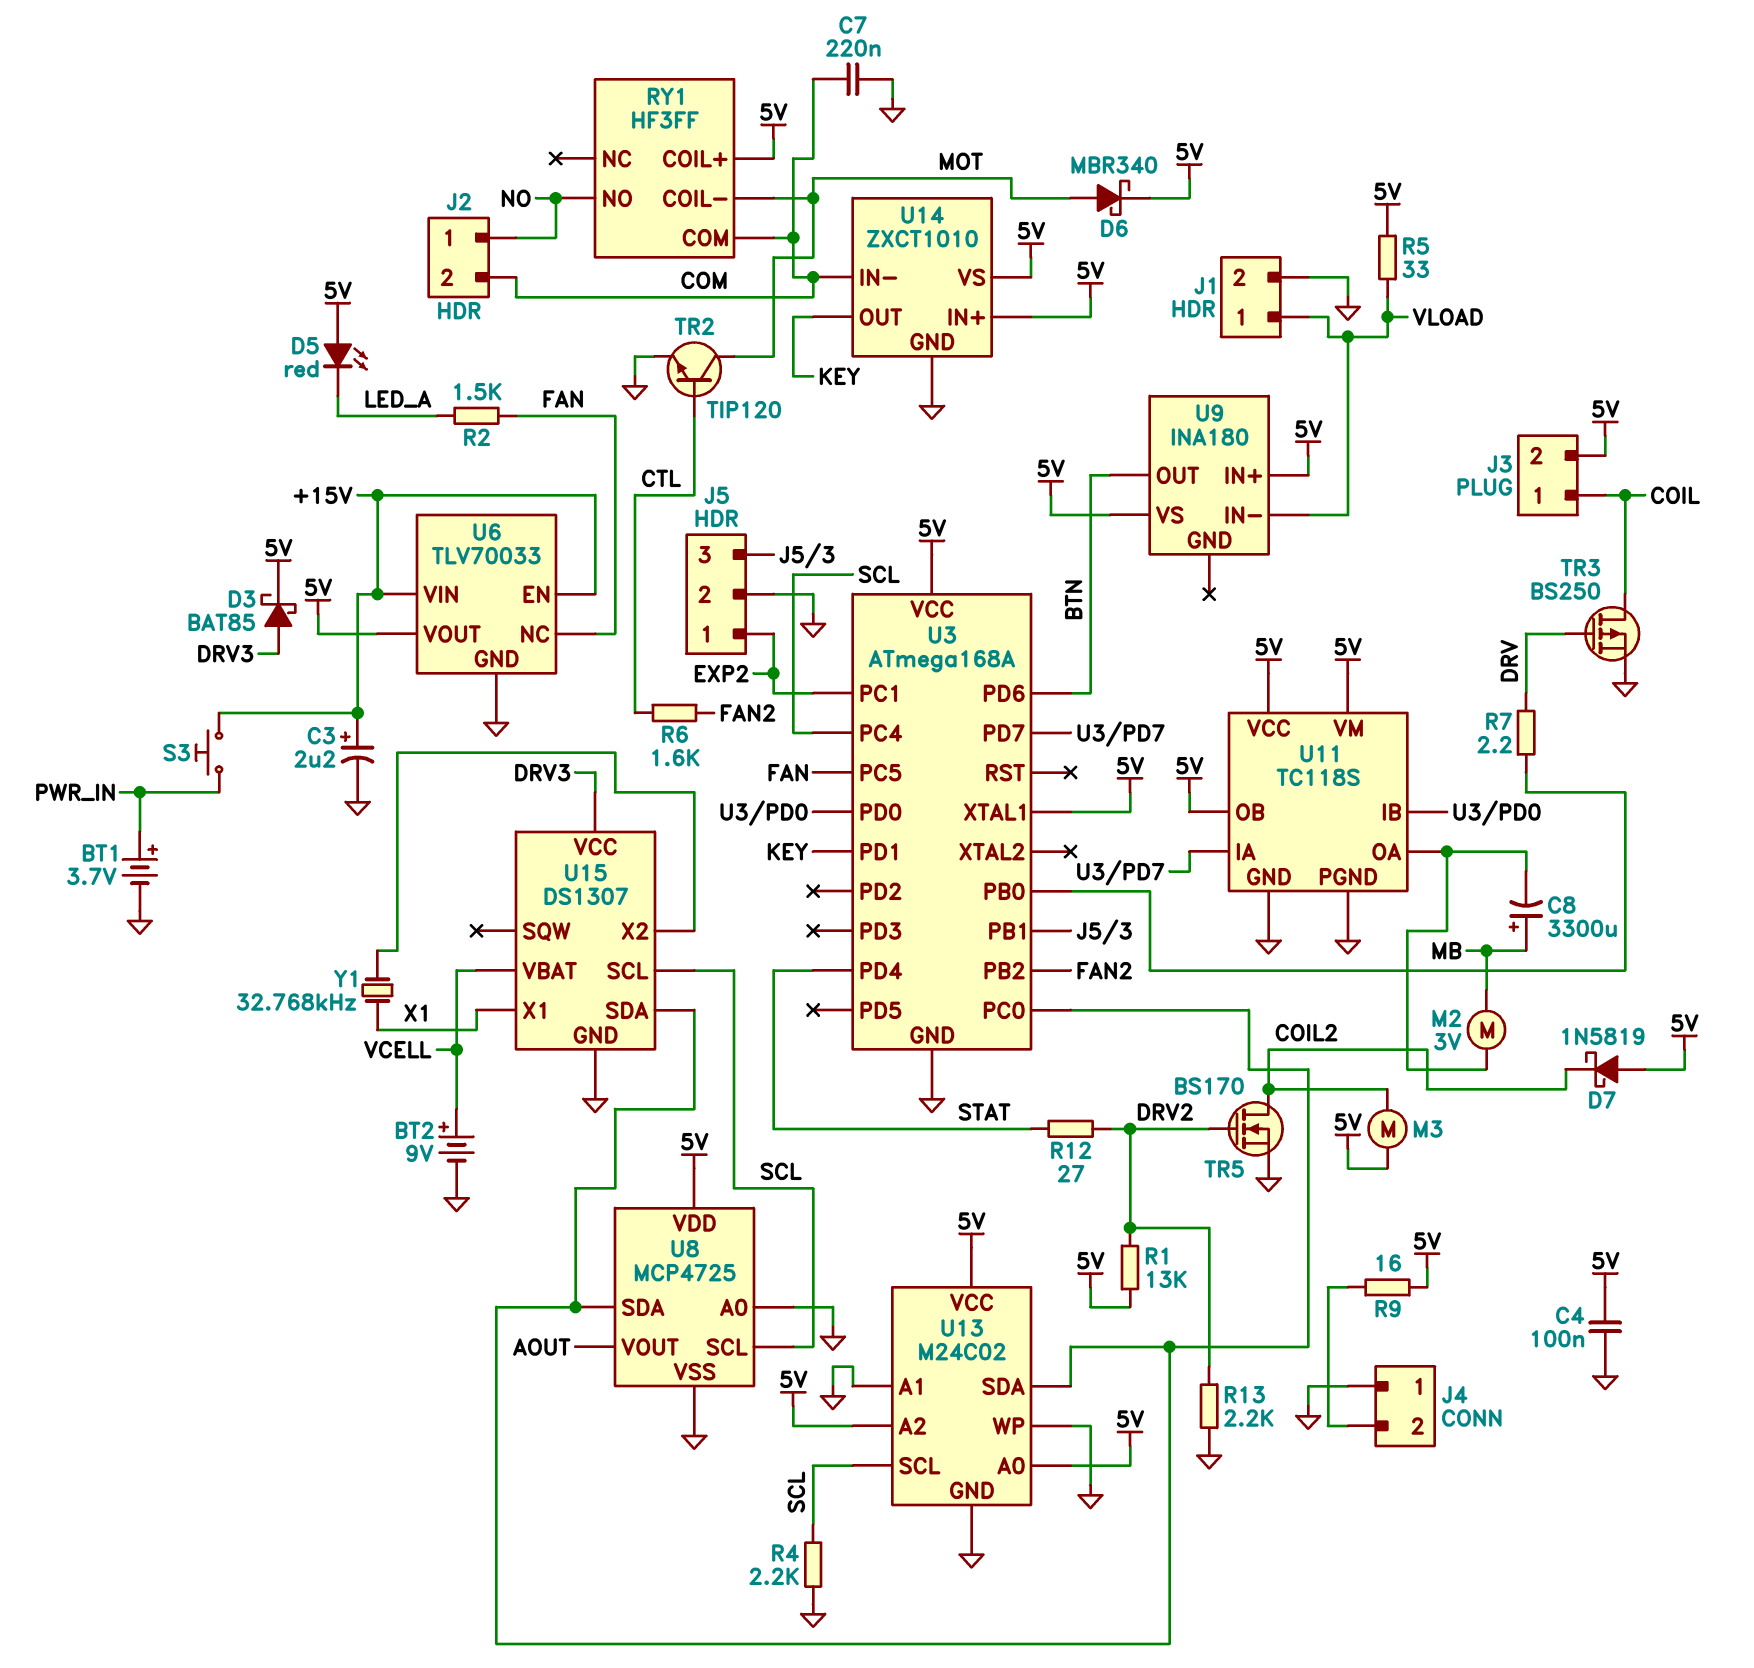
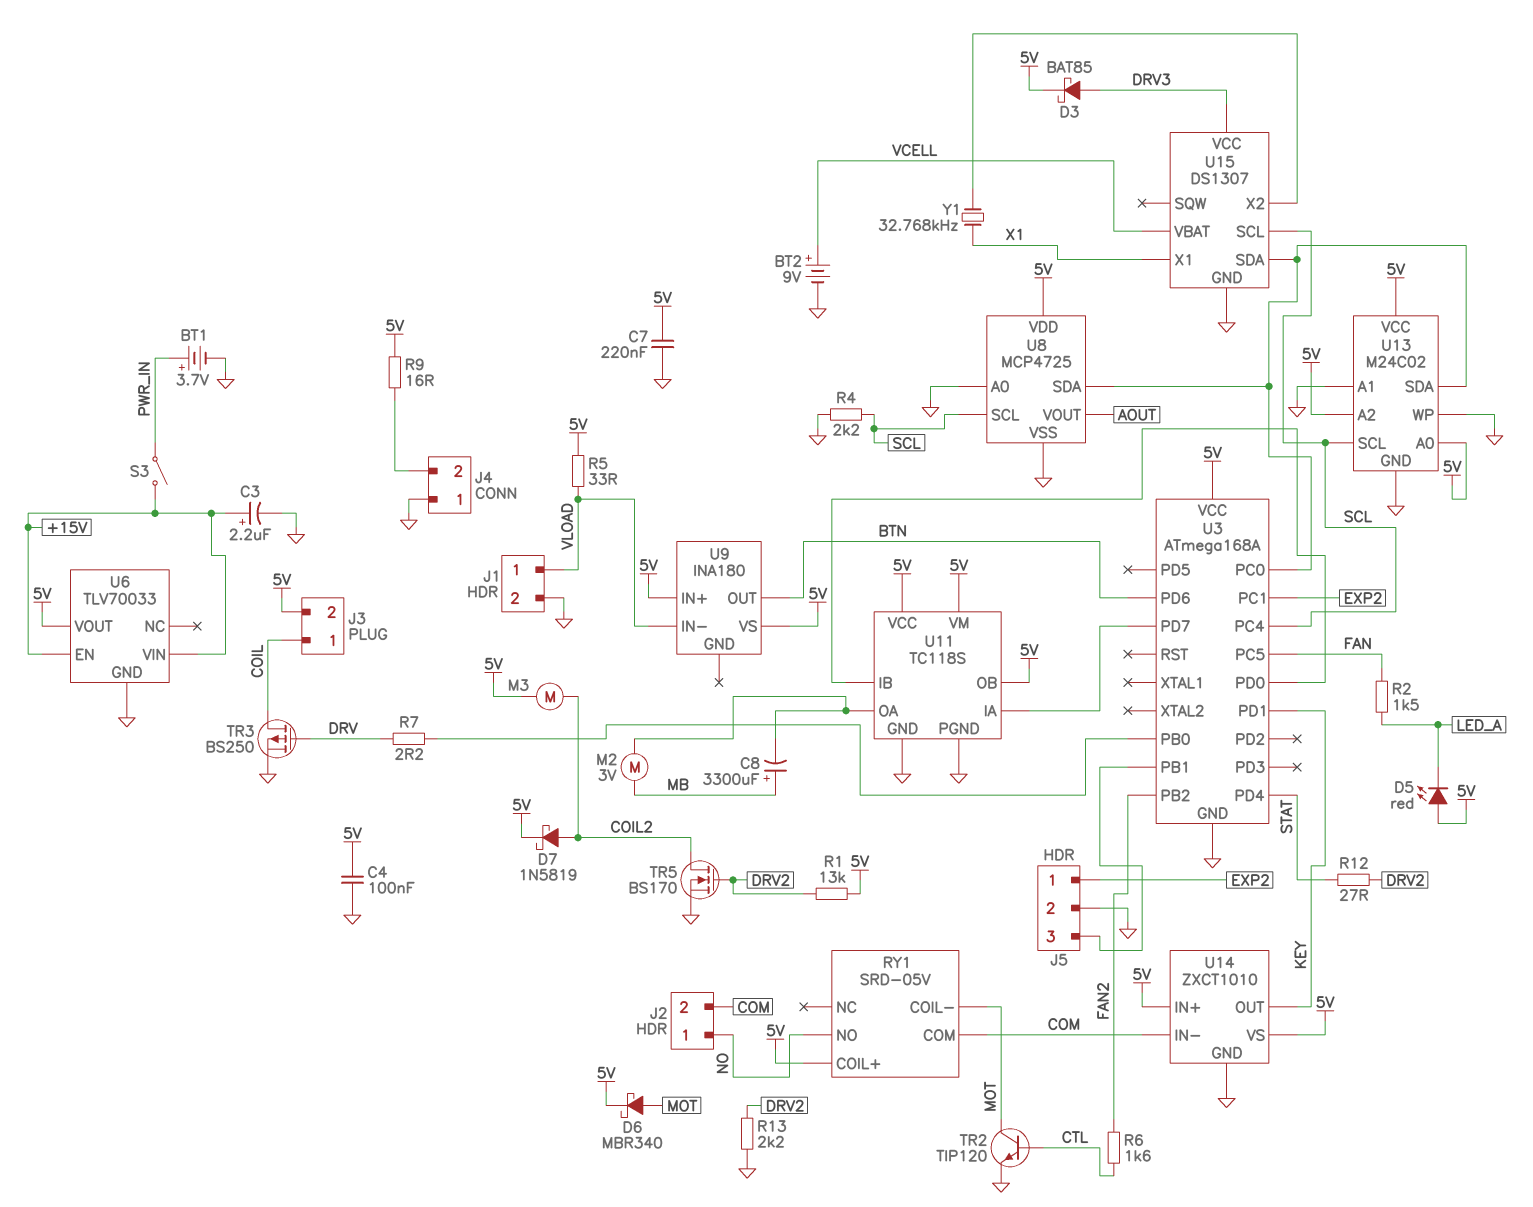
C7: 220nF (COM, GND) -> 220nF (5V, GND)
D7: schottky 1N5819 (A 5V, K COIL2) -> schottky 1N5819 (A COIL2, K 5V)
RY1: HF3FF -> SRD-05V
S3: button (+15V, PWR_IN) -> switch (+15V, PWR_IN)
U3 pin XTAL1: 5V -> none
U6 pin NC: FAN -> none

